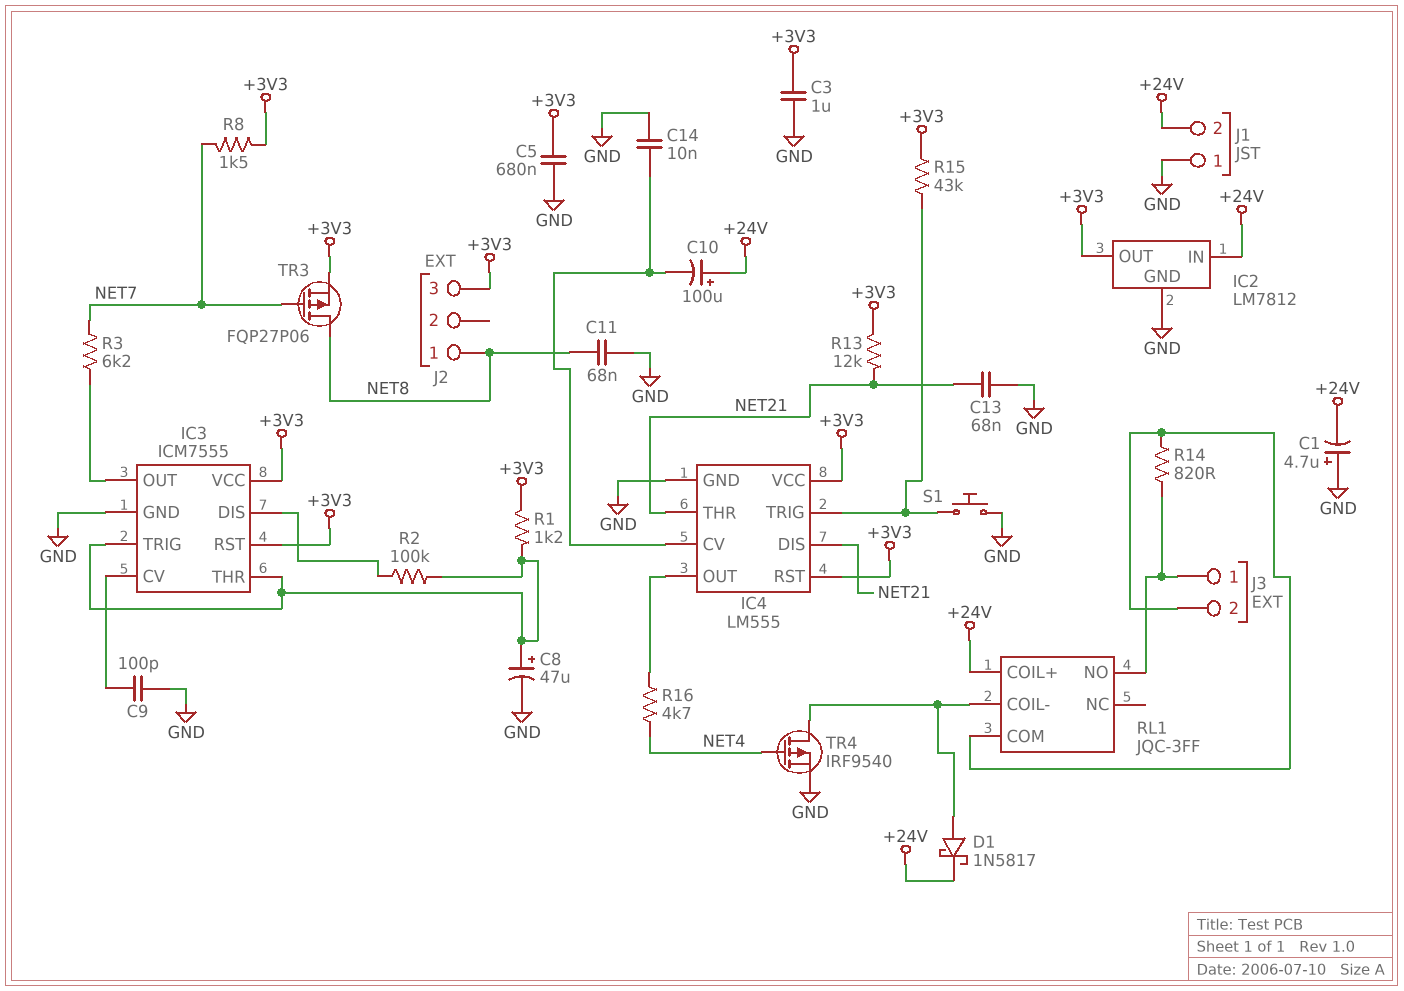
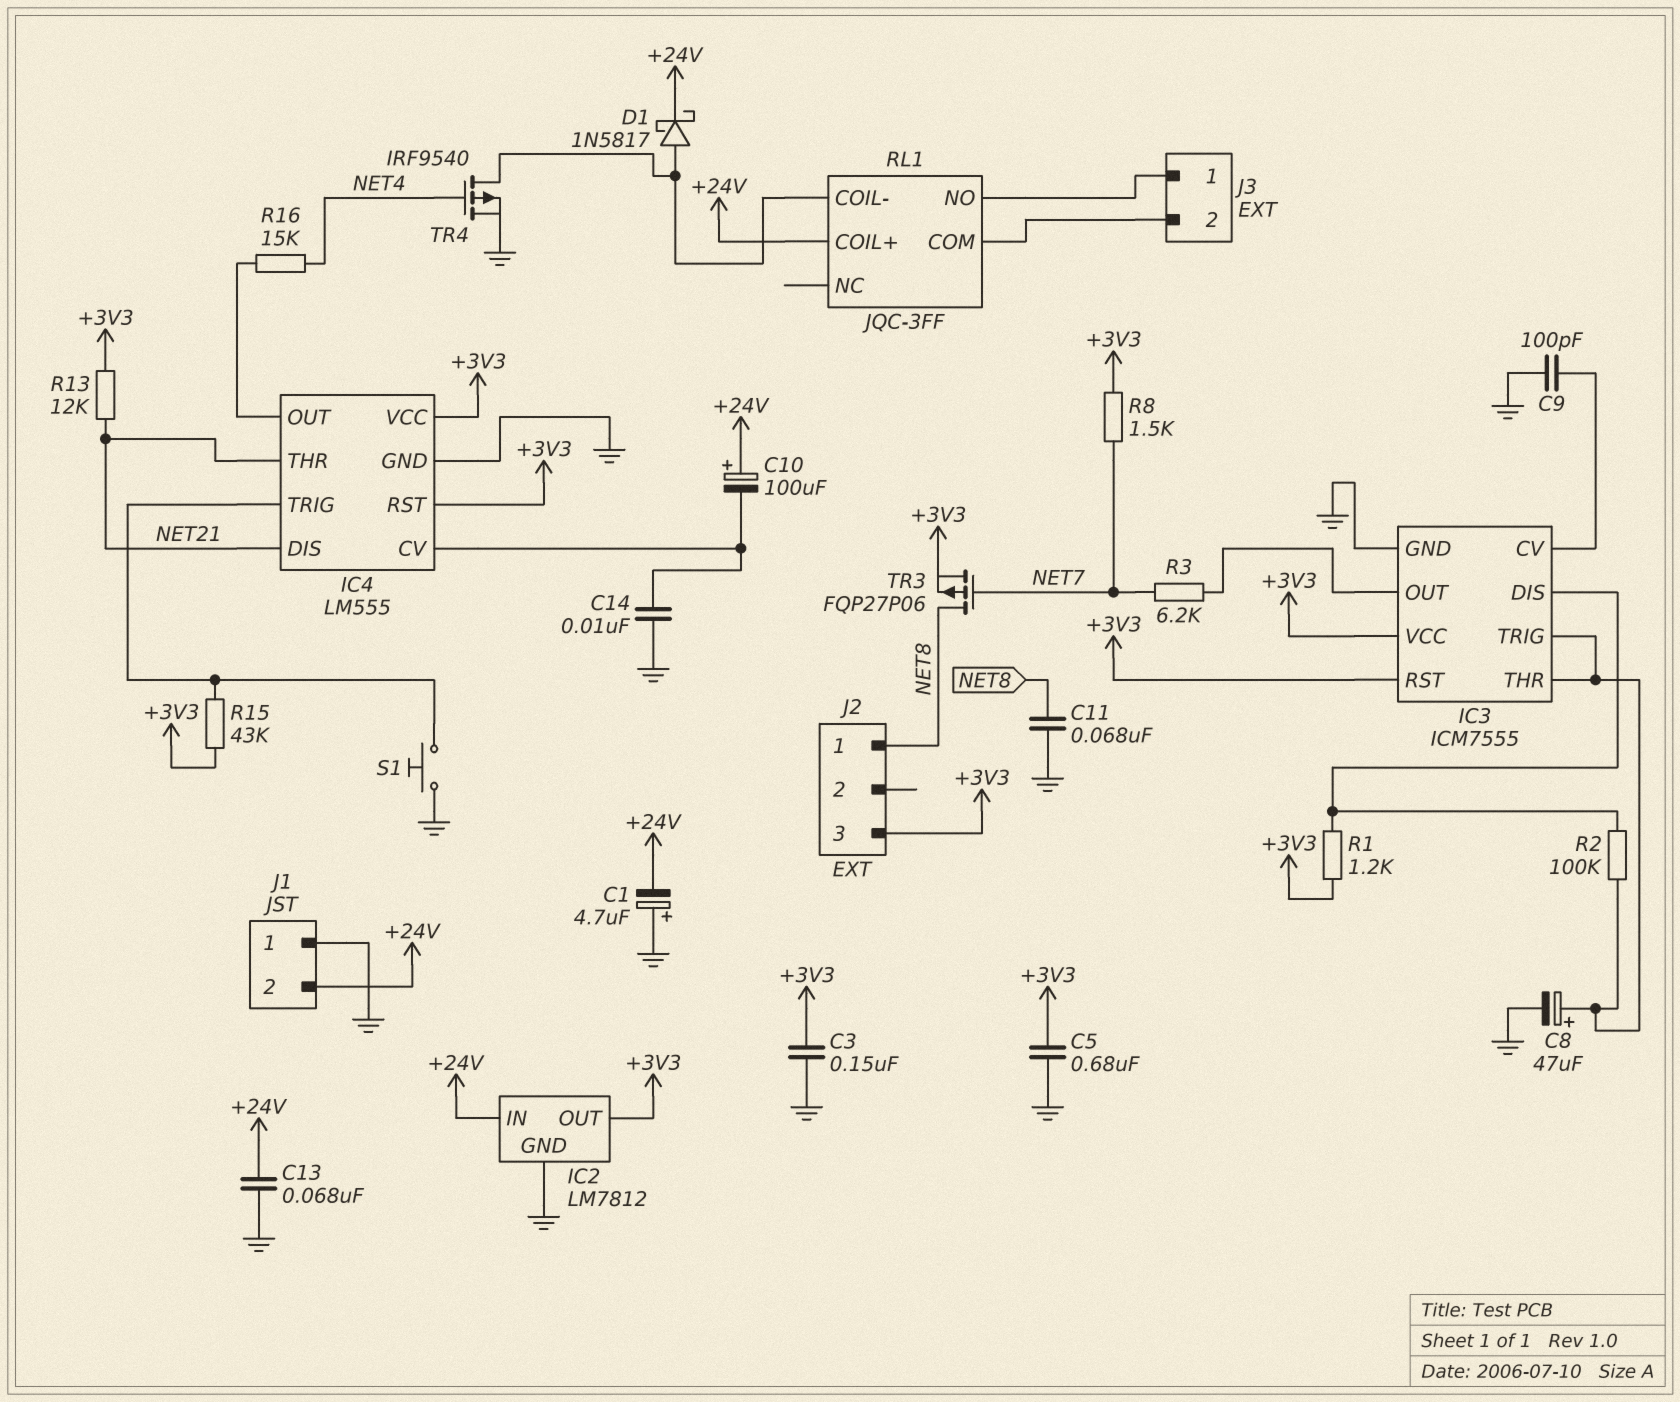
C3: 1uF (+3V3, GND) -> 150nF (+3V3, GND)
C13: 68nF (GND, NET21) -> 68nF (+24V, GND)
R1: 1.2k (+3V3, IC3/THR) -> 1.2k (+3V3, IC3/DIS)
R14: 820 (J3/1, J3/2) -> none
R16: 4.7k (IC4/OUT, NET4) -> 15k (IC4/OUT, NET4)

